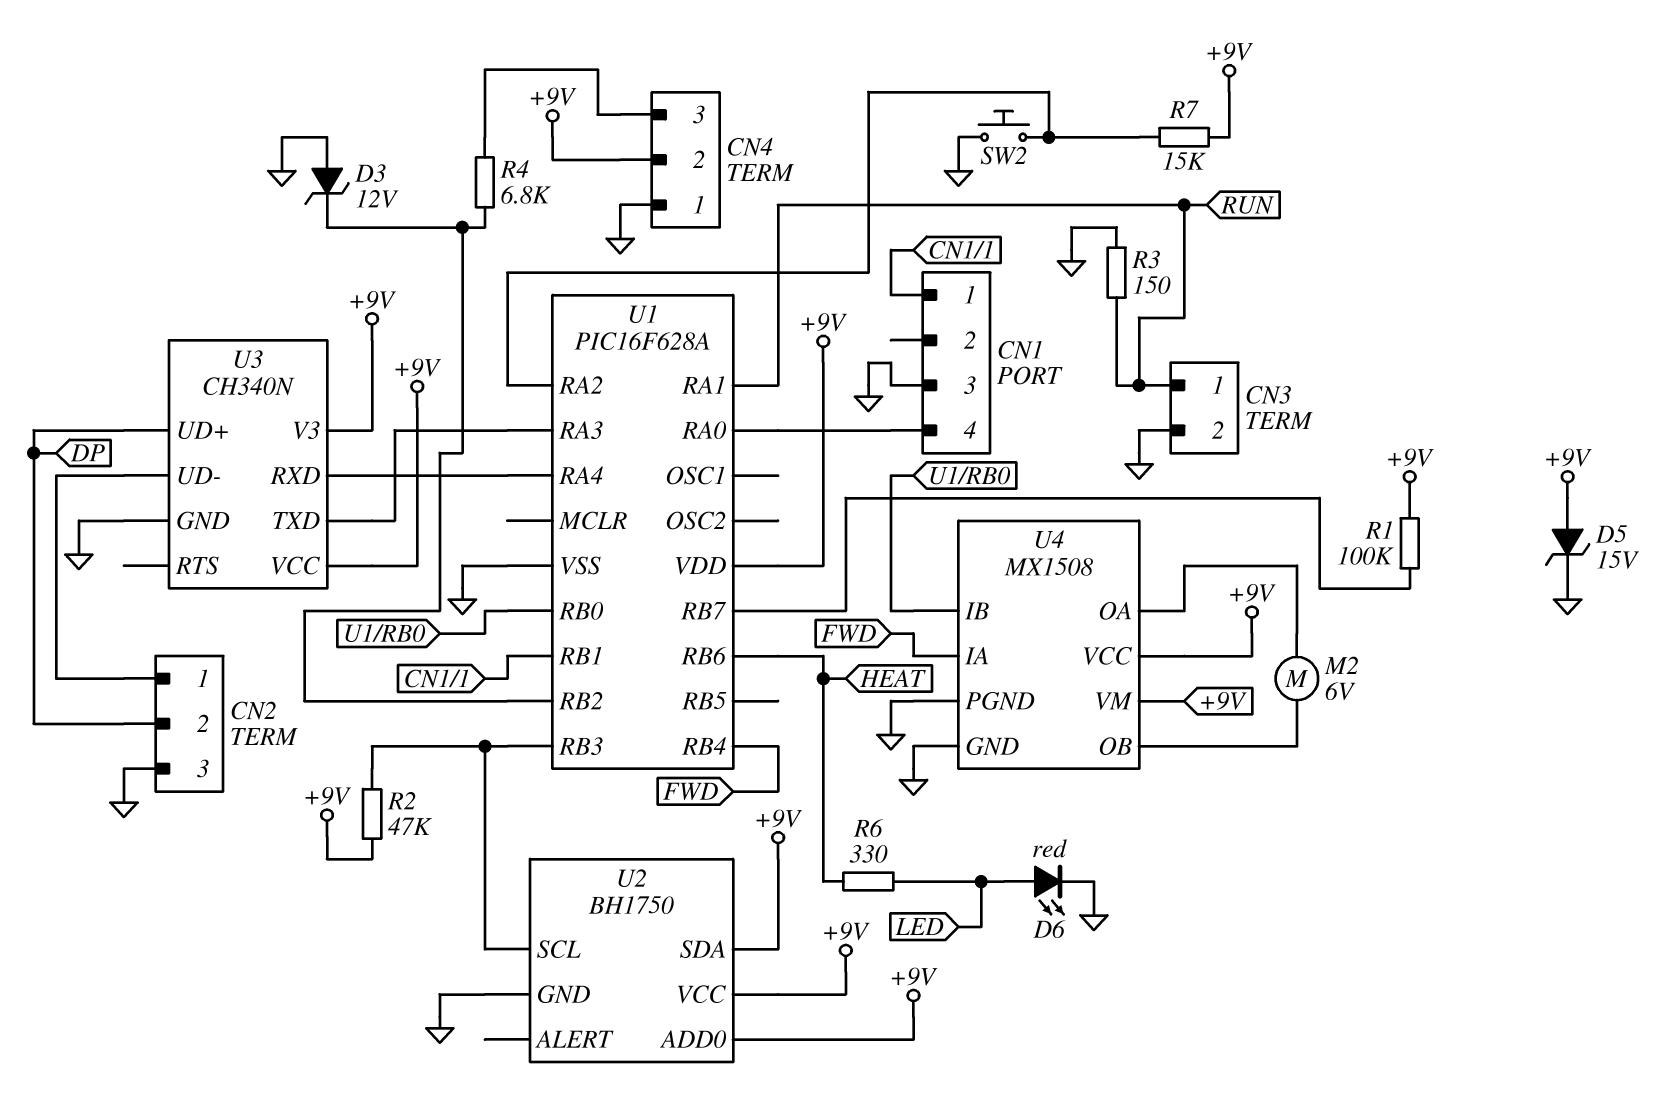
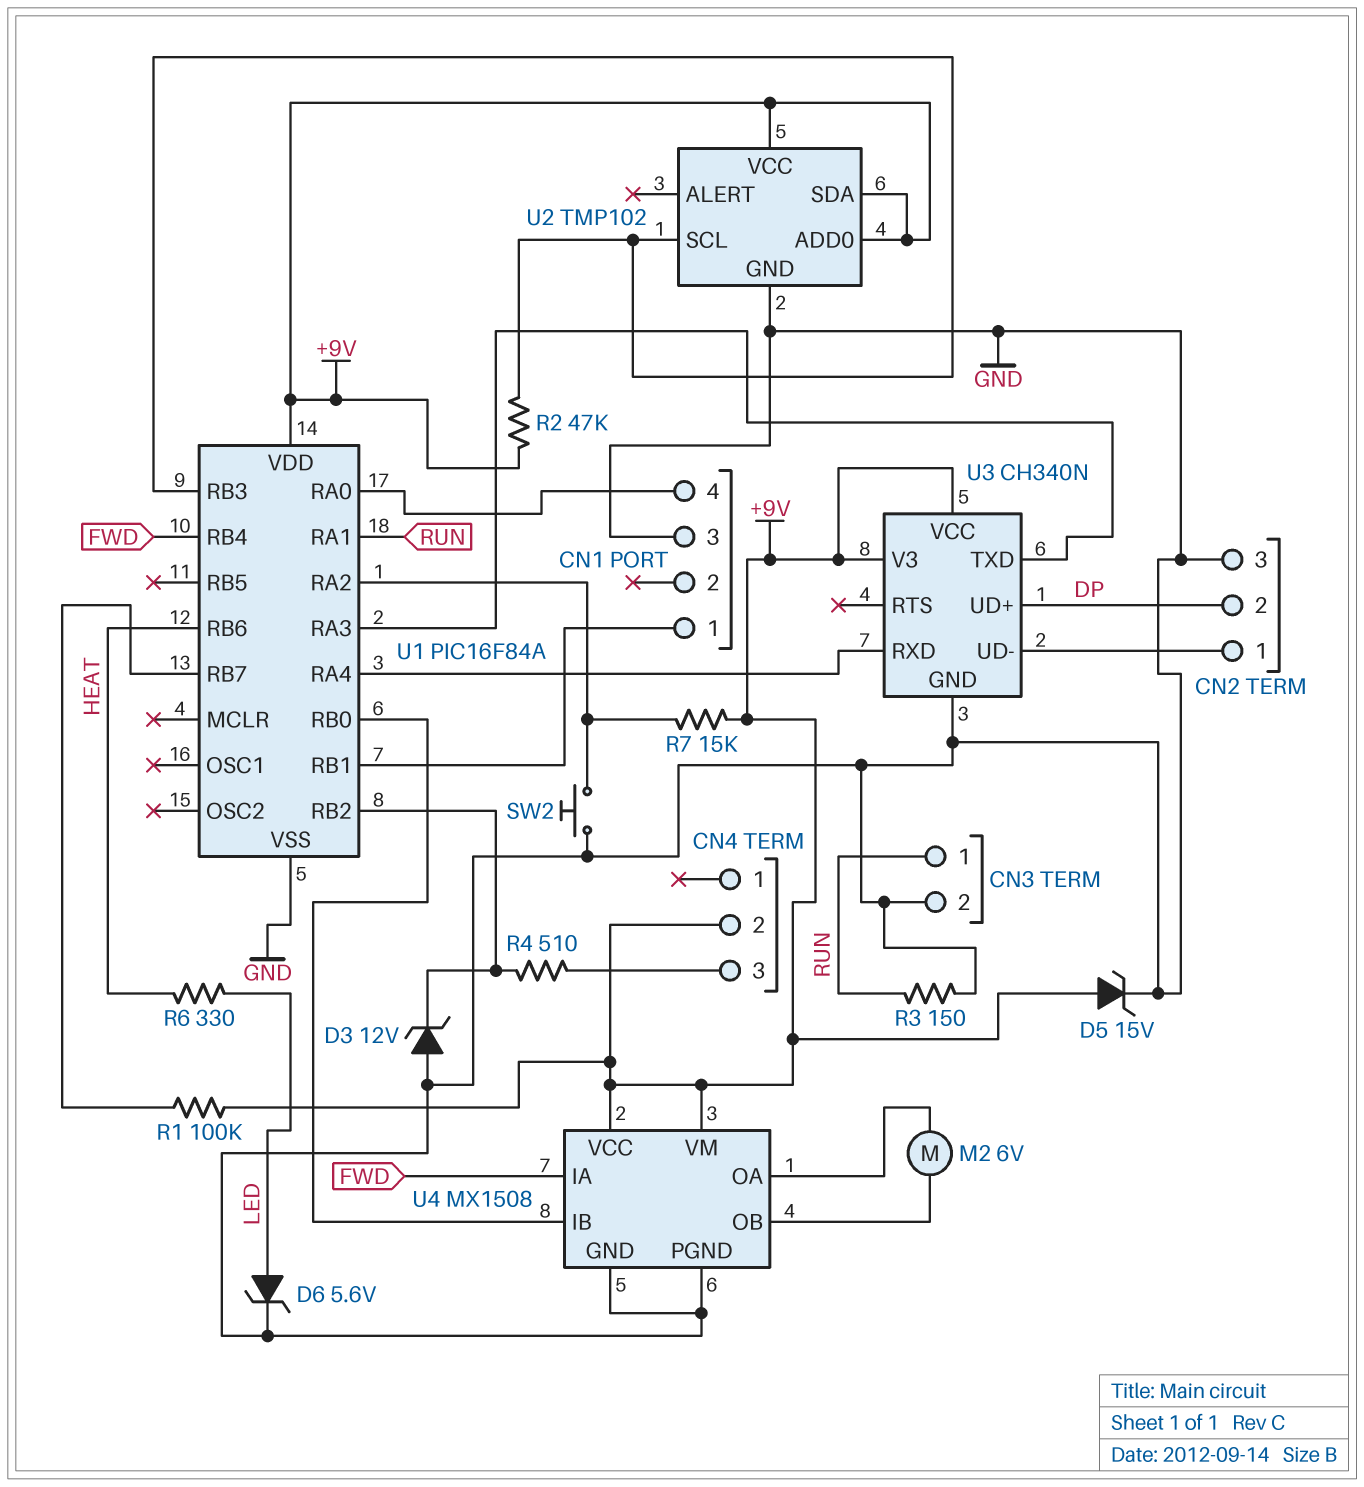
CN4 pin 1: GND -> none
D6: LED red (A LED, K GND) -> zener 5.6V (A LED, K GND)
R4: 6.8k (CN4/3, U1/RB2) -> 510 (CN4/3, U1/RB2)
U1: PIC16F628A -> PIC16F84A
U2: BH1750 -> TMP102

